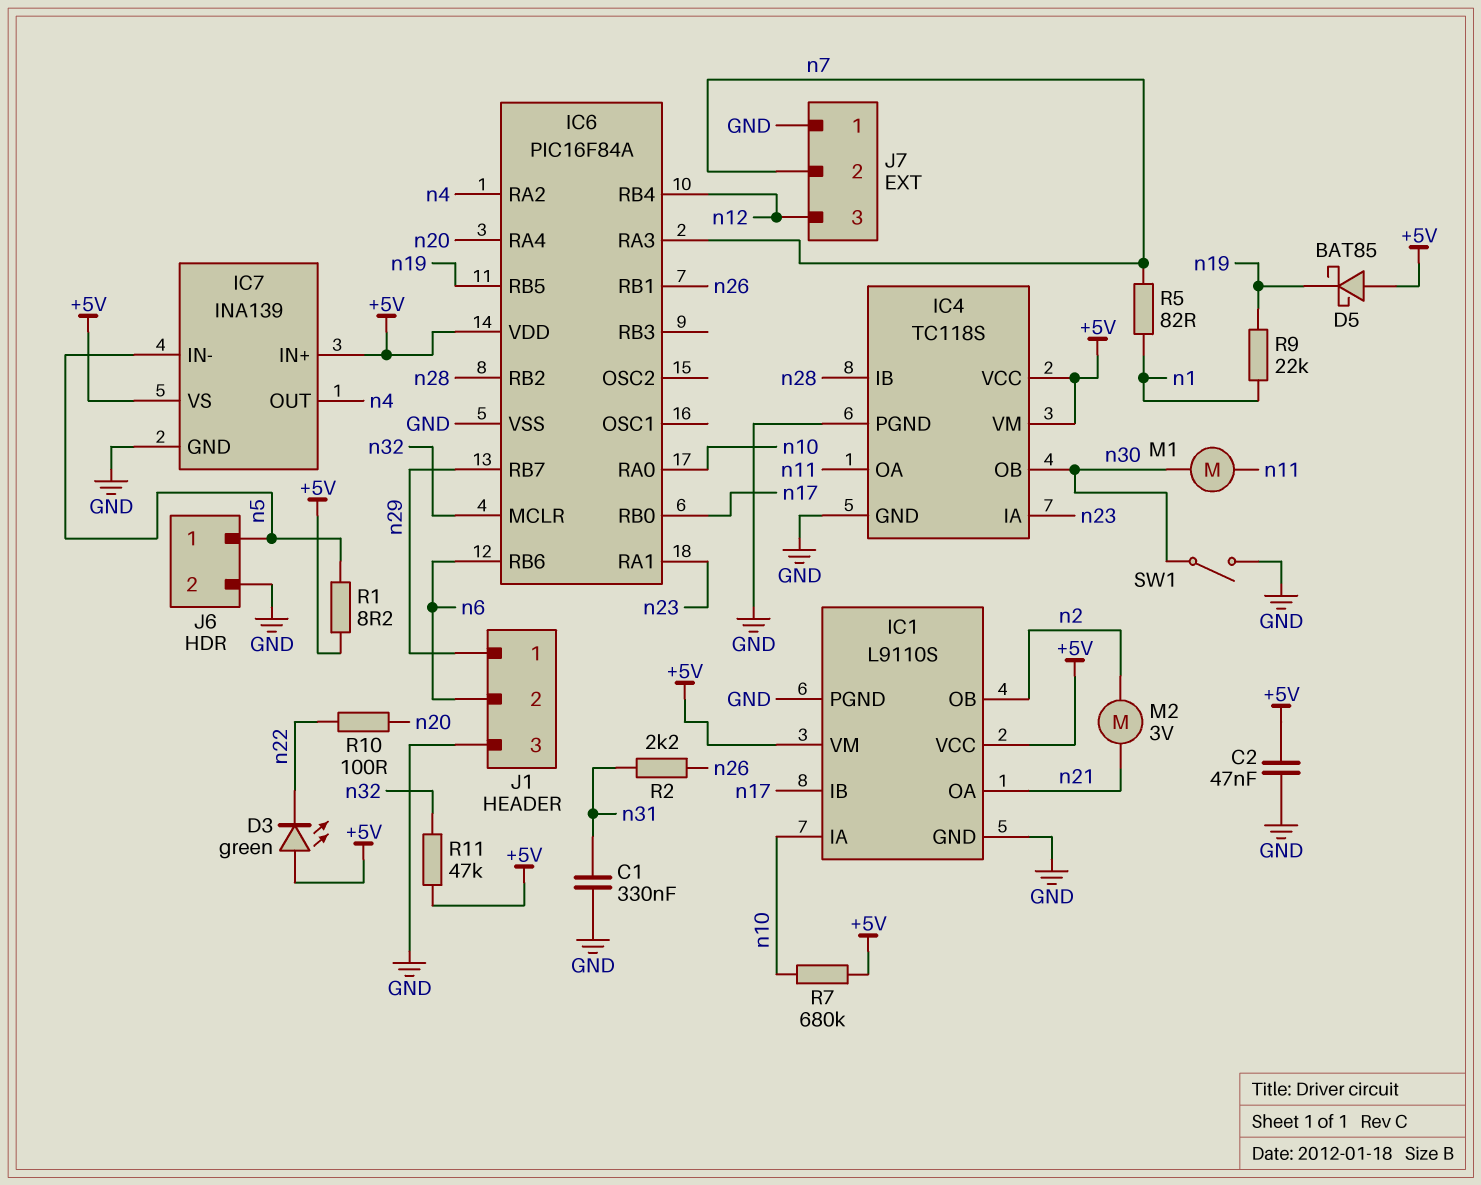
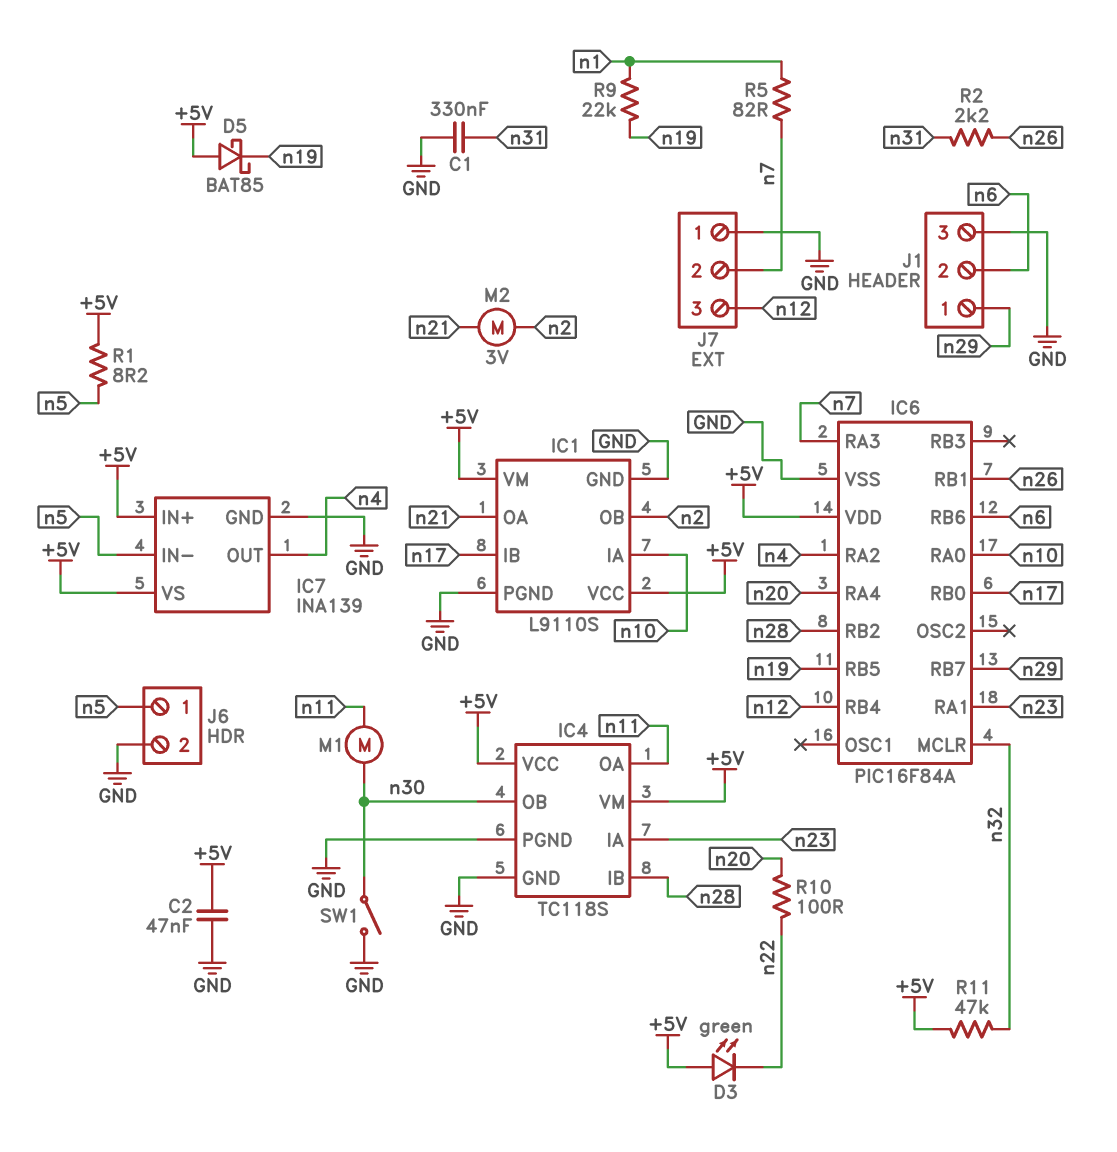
R7: 680k (+5V, n10) -> none

